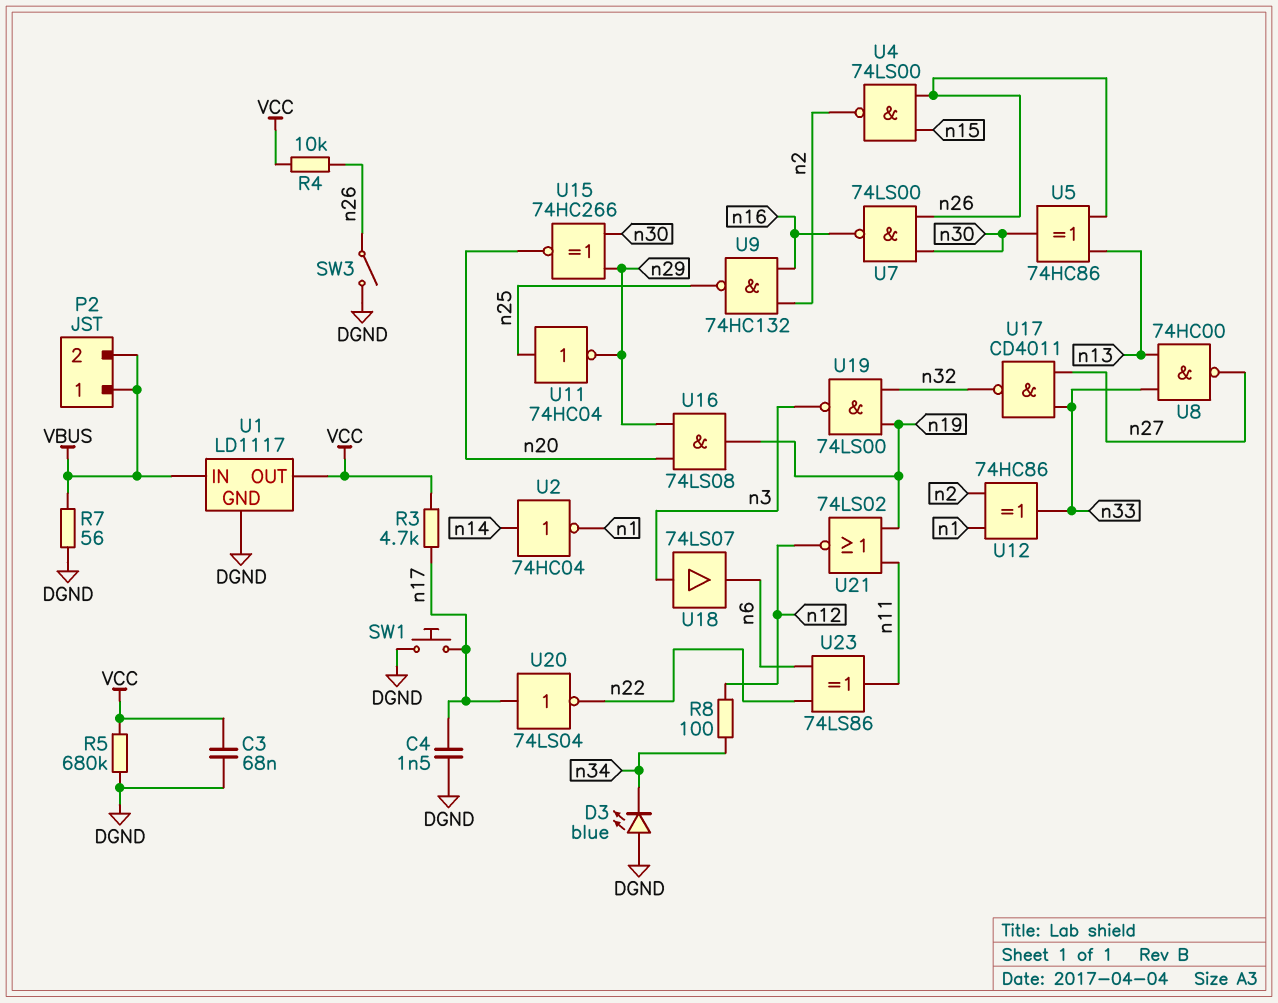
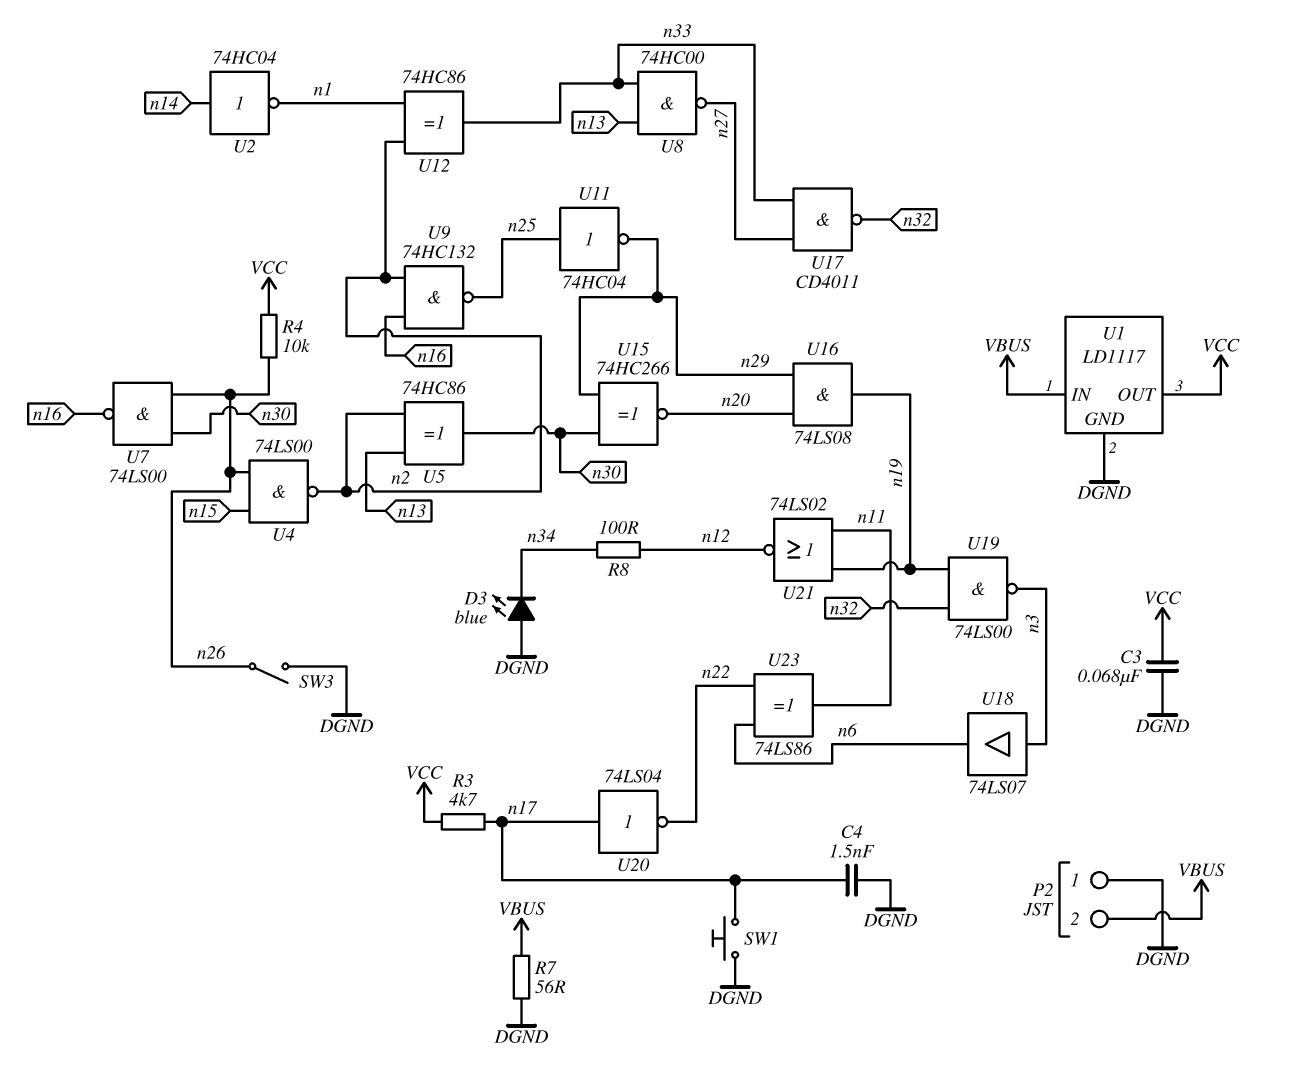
P2 pin 1: VBUS -> DGND
R5: 680k (DGND, VCC) -> none
U5: XOR 74HC86 (in n13, in n26, out n30) -> XOR 74HC86 (in n2, in n13, out n30)

